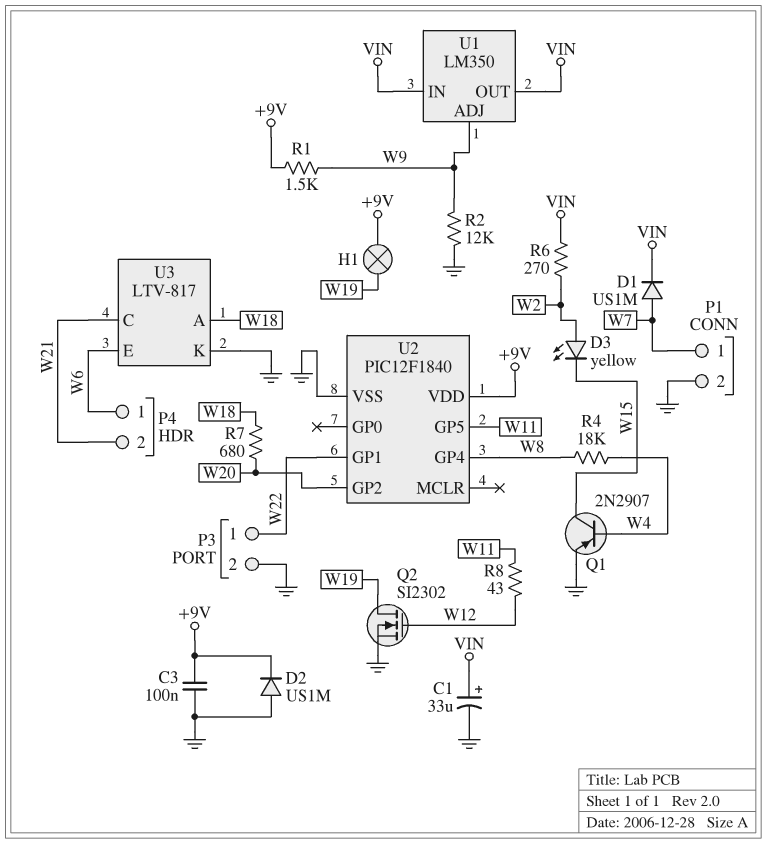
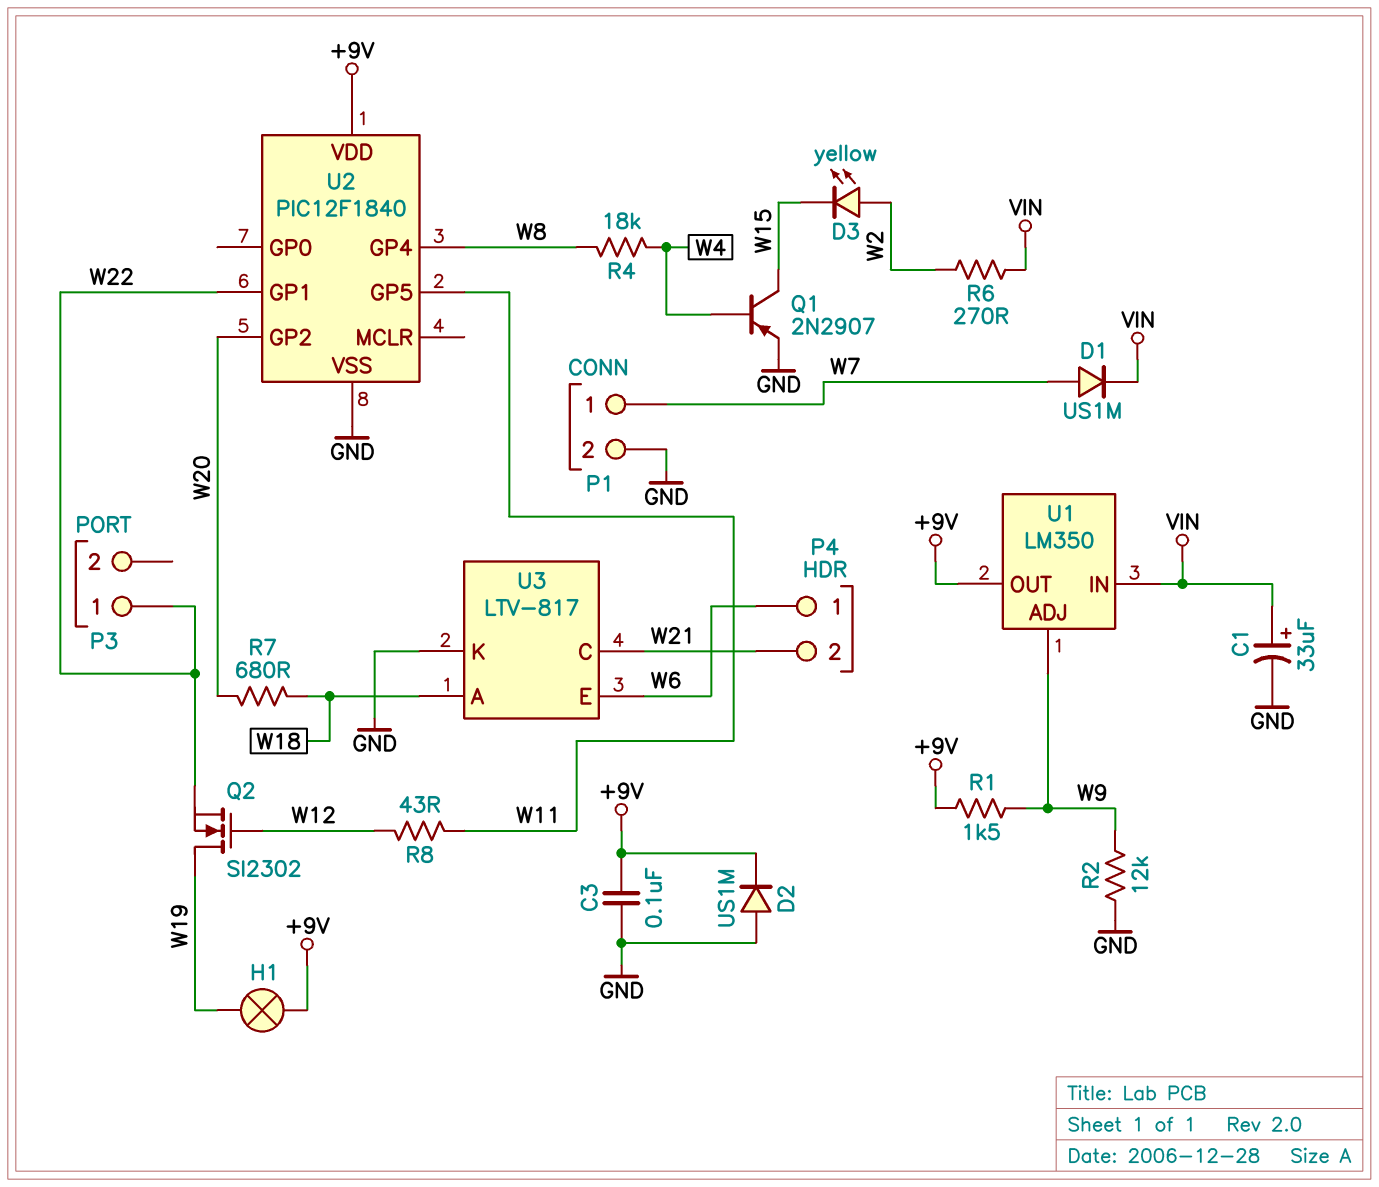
P3 pin 2: GND -> none
Q2: NMOS SI2302 (G W12, D W19, S GND) -> NMOS SI2302 (G W12, D W19, S W22)
U1 pin OUT: VIN -> +9V

